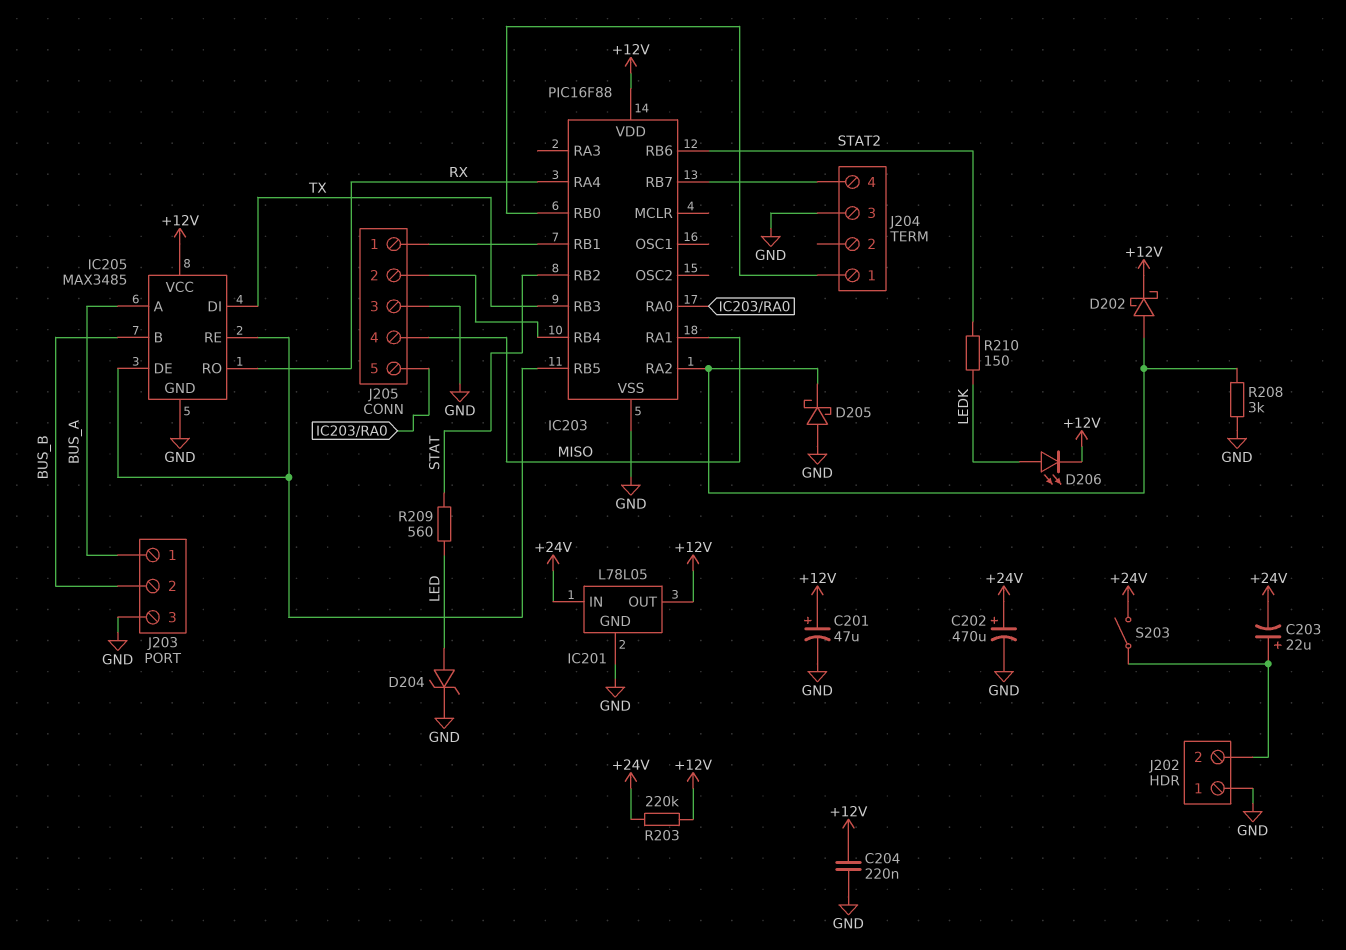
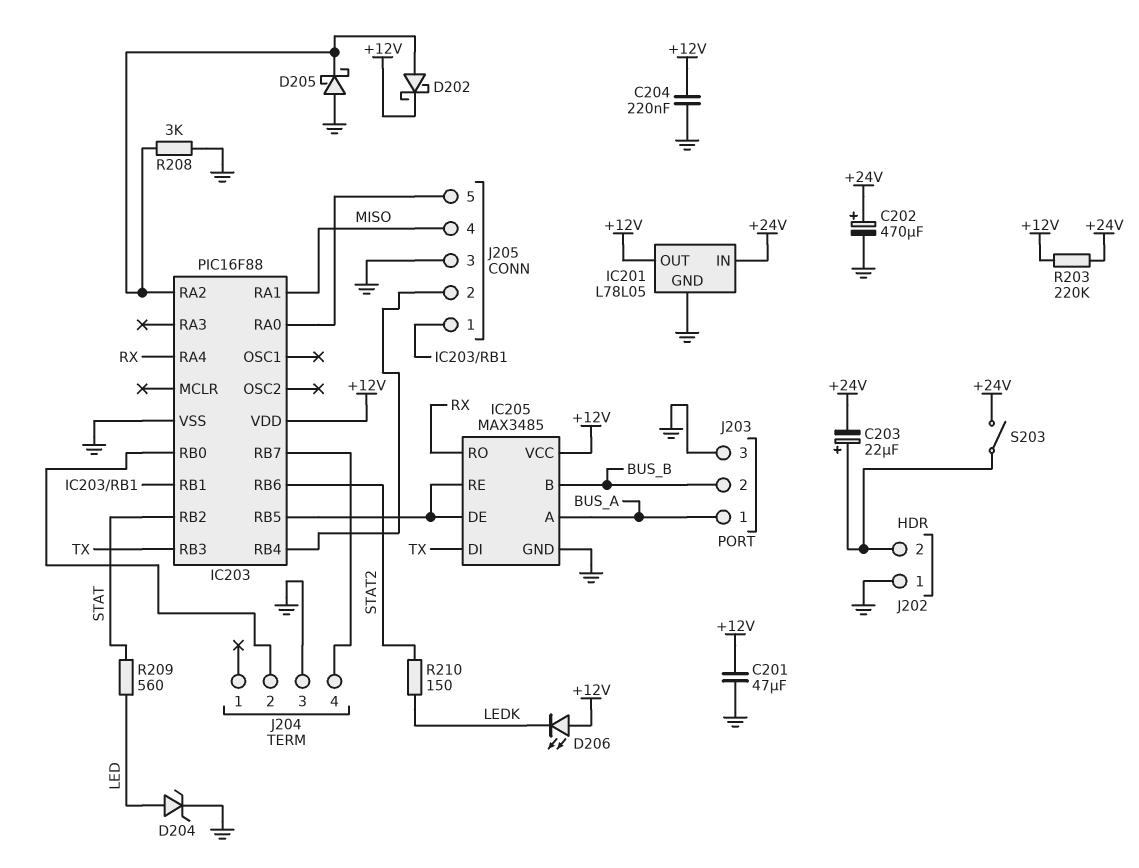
C201: 47uF (plus +12V, minus GND) -> 47uF (+12V, GND)
D206: LED (A LEDK, K +12V) -> LED (A +12V, K LEDK)
J204 pin 1: IC203/RB0 -> none
J204 pin 2: none -> IC203/RB0

